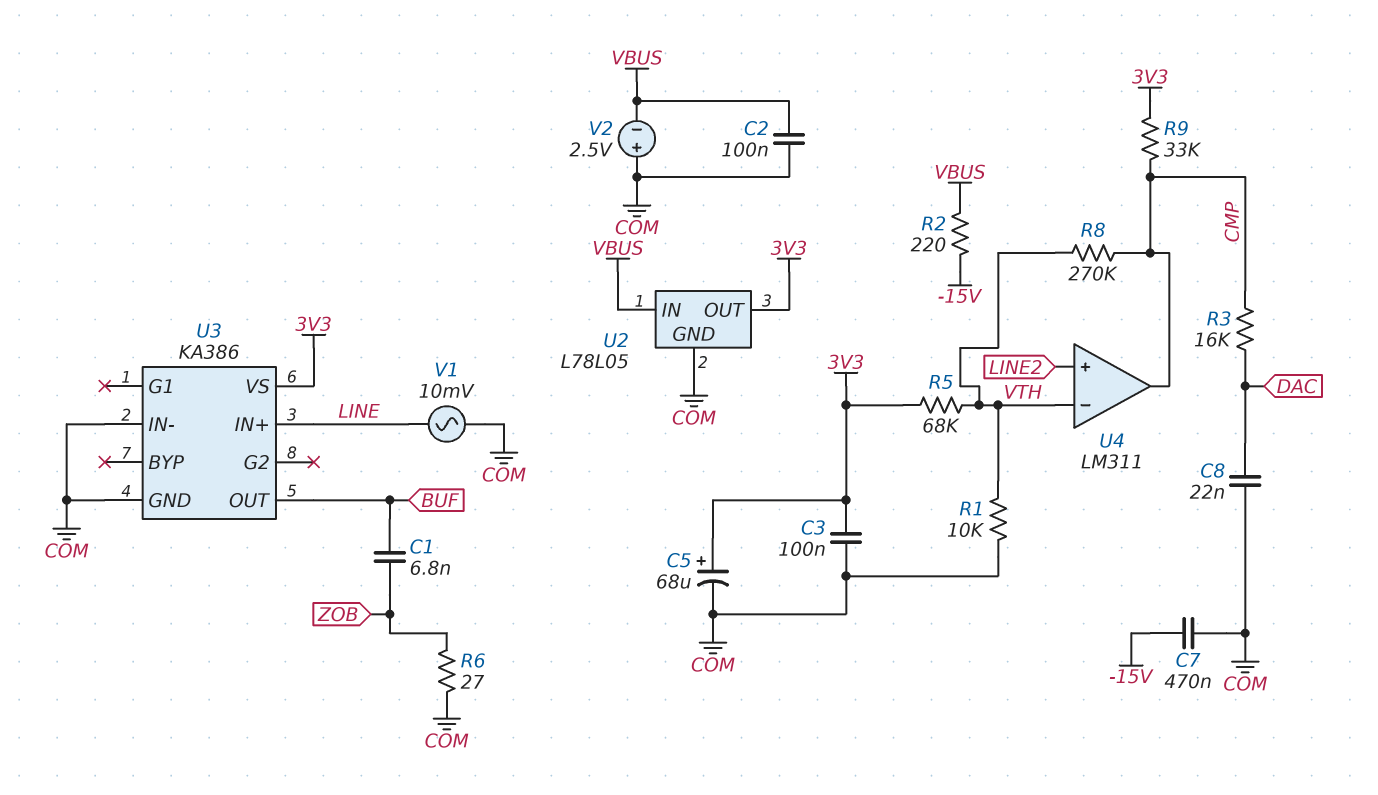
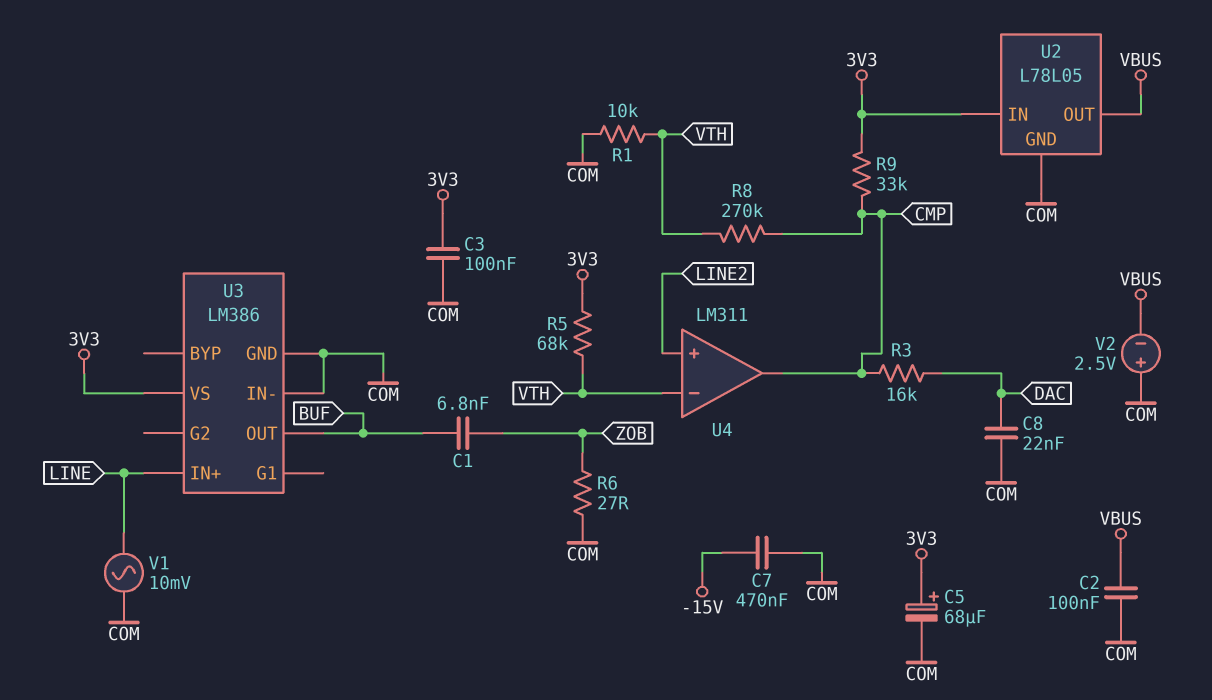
R2: 220 (-15V, VBUS) -> none
U2 pin IN: VBUS -> 3V3
U2 pin OUT: 3V3 -> VBUS
U3: KA386 -> LM386

